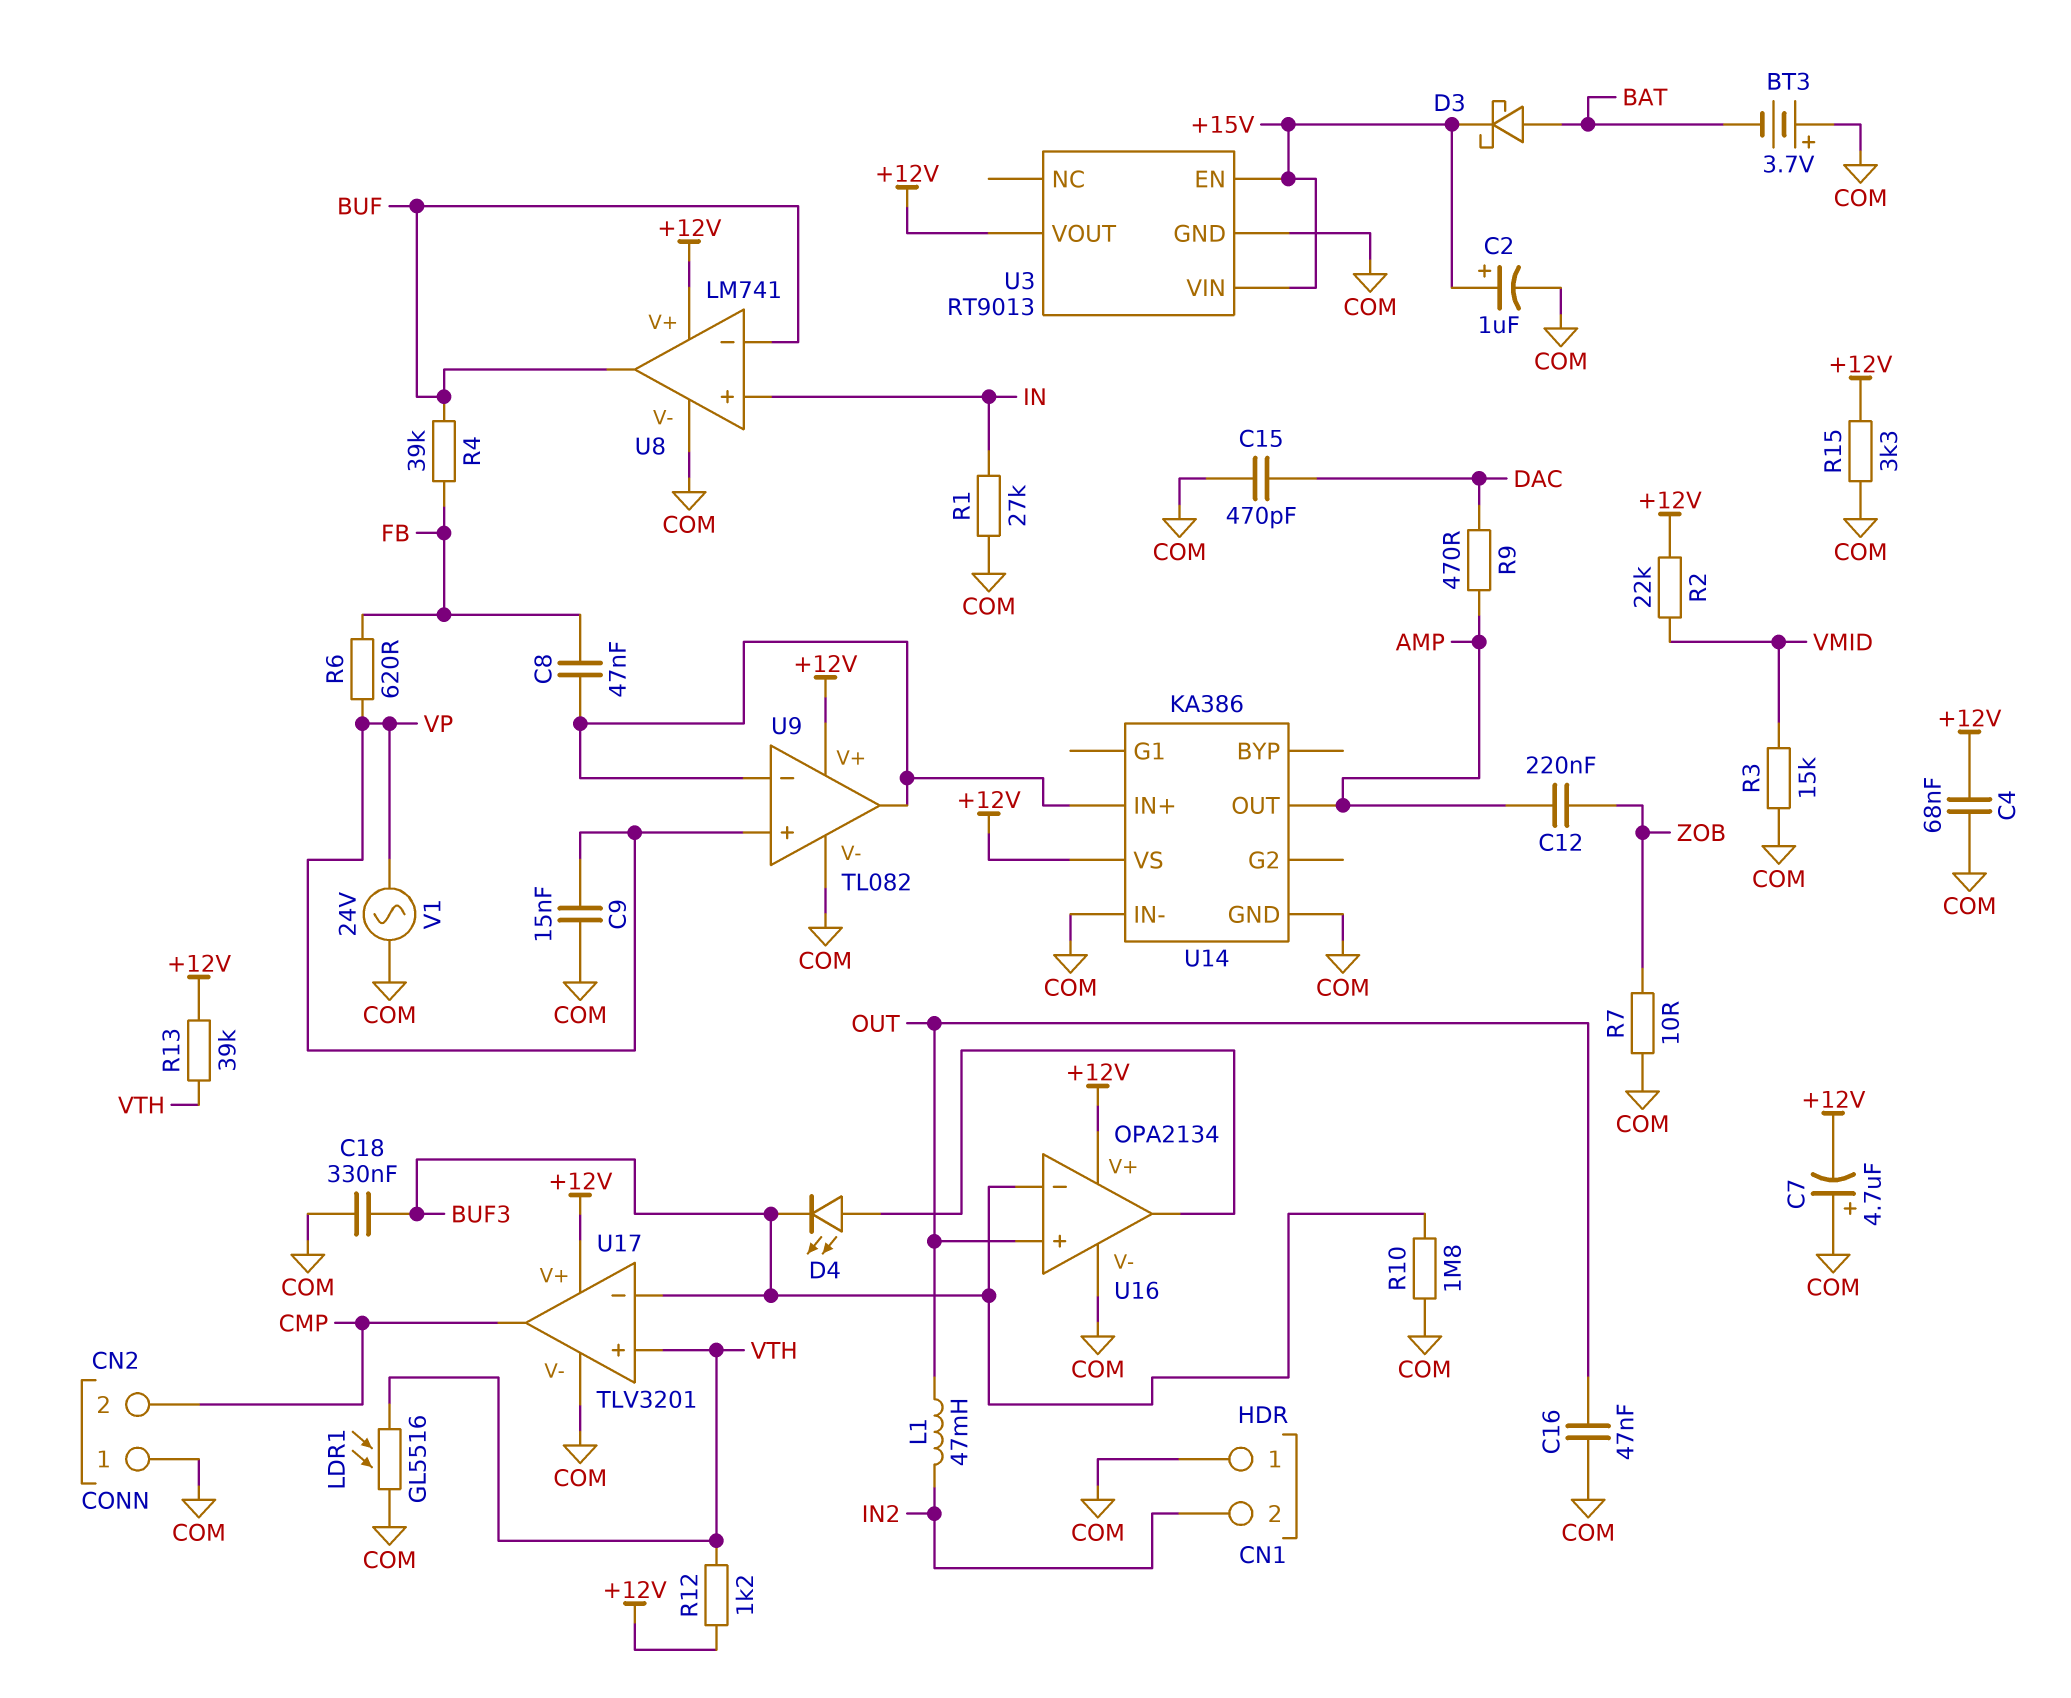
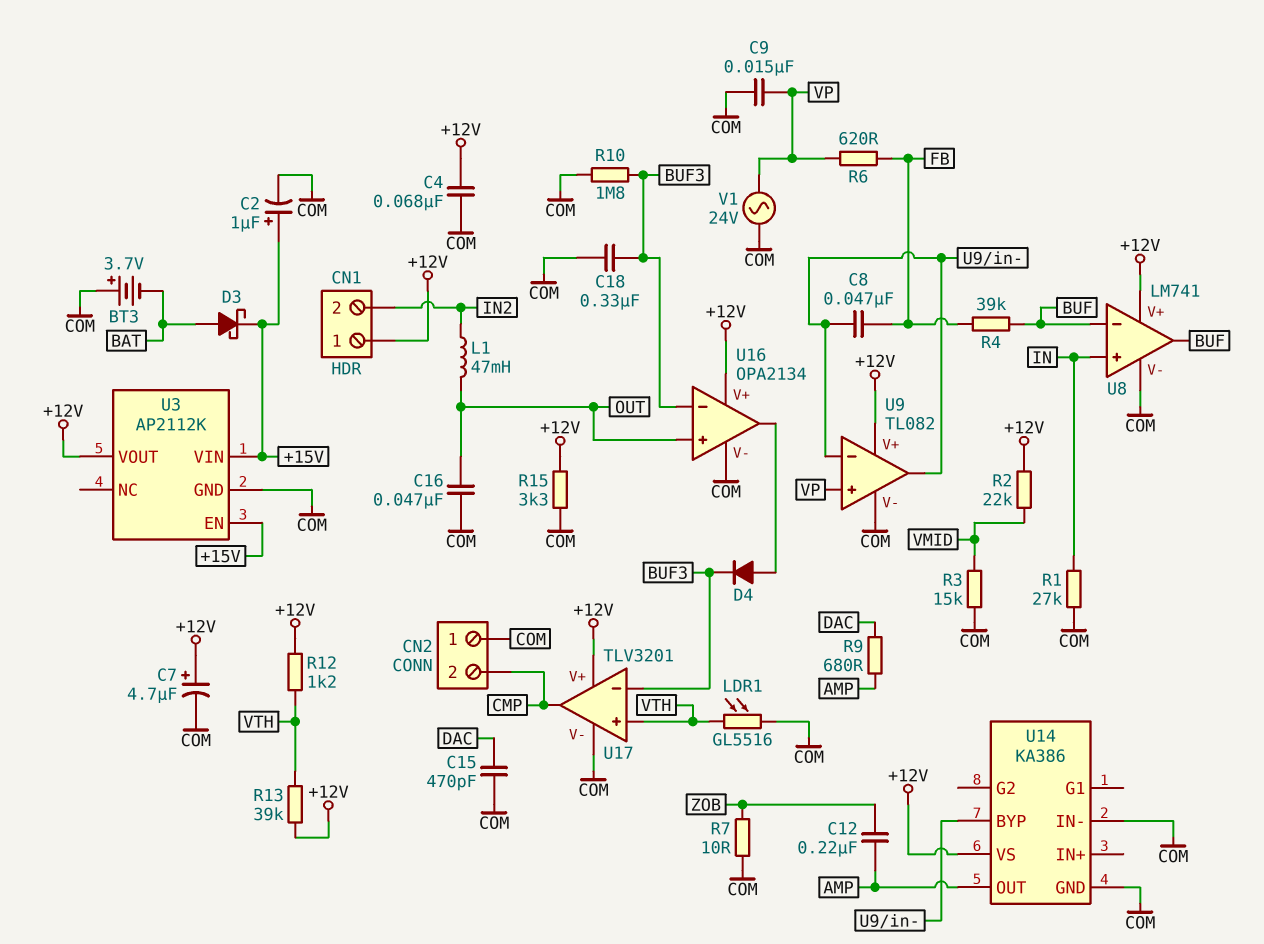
C7: 4.7uF (plus COM, minus +12V) -> 4.7uF (plus +12V, minus COM)
CN1 pin 1: COM -> +12V
D4: LED (A U16/out, K BUF3) -> diode (A U16/out, K BUF3)
R9: 470 (AMP, DAC) -> 680 (AMP, DAC)
U3: RT9013 -> AP2112K
U14 pin BYP: none -> U9/in-
U14 pin IN+: U9/in- -> none

